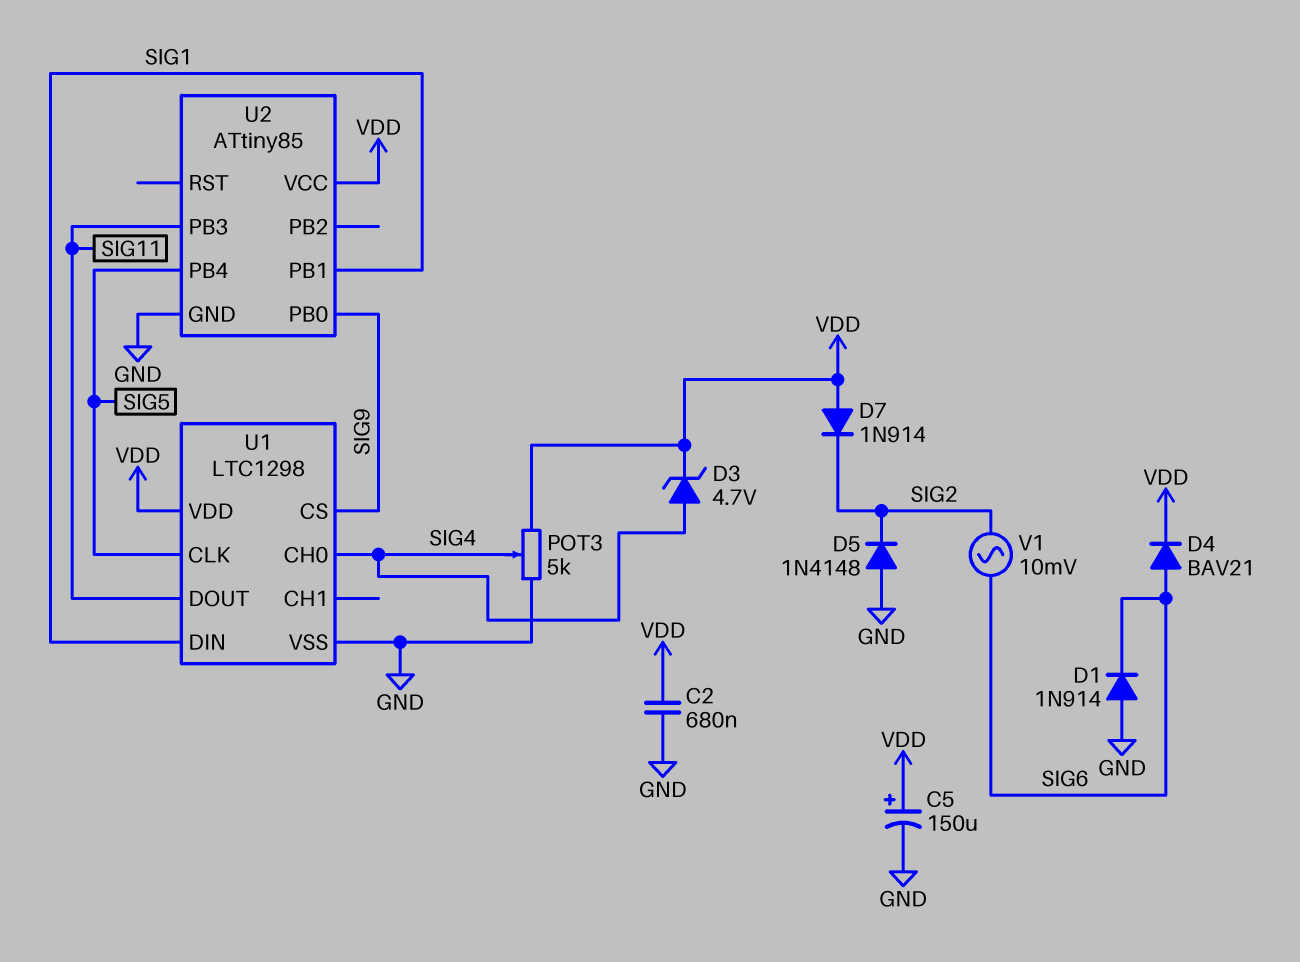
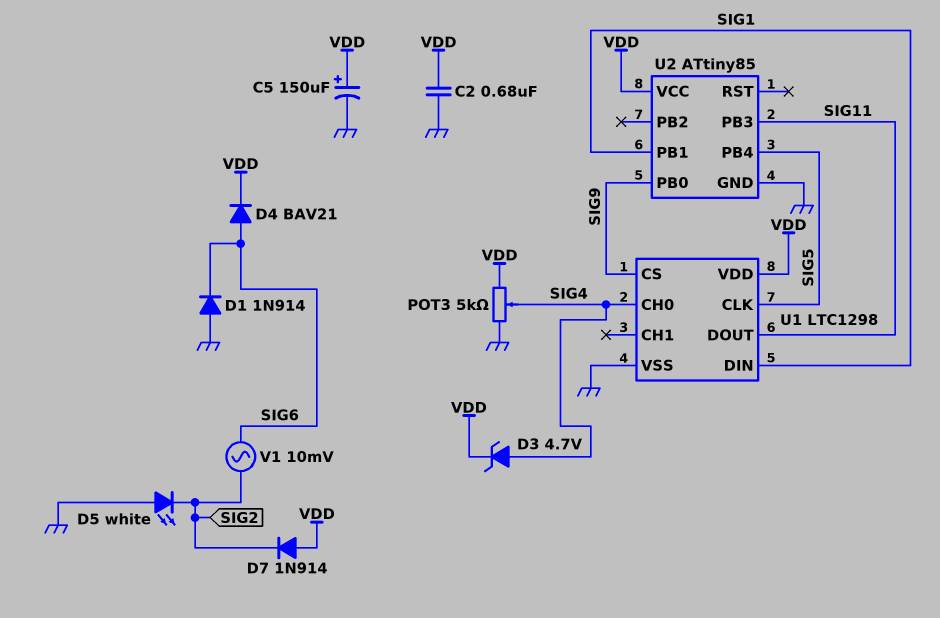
D5: diode 1N4148 (A GND, K SIG2) -> LED white (A GND, K SIG2)

